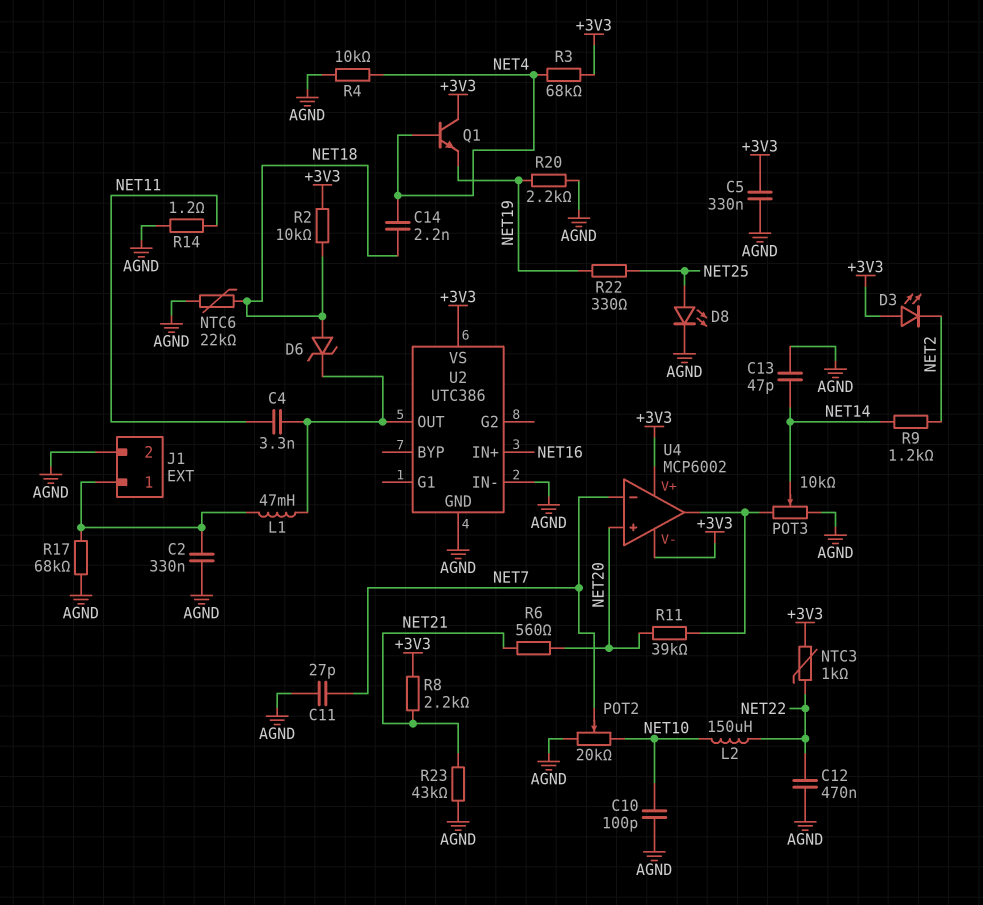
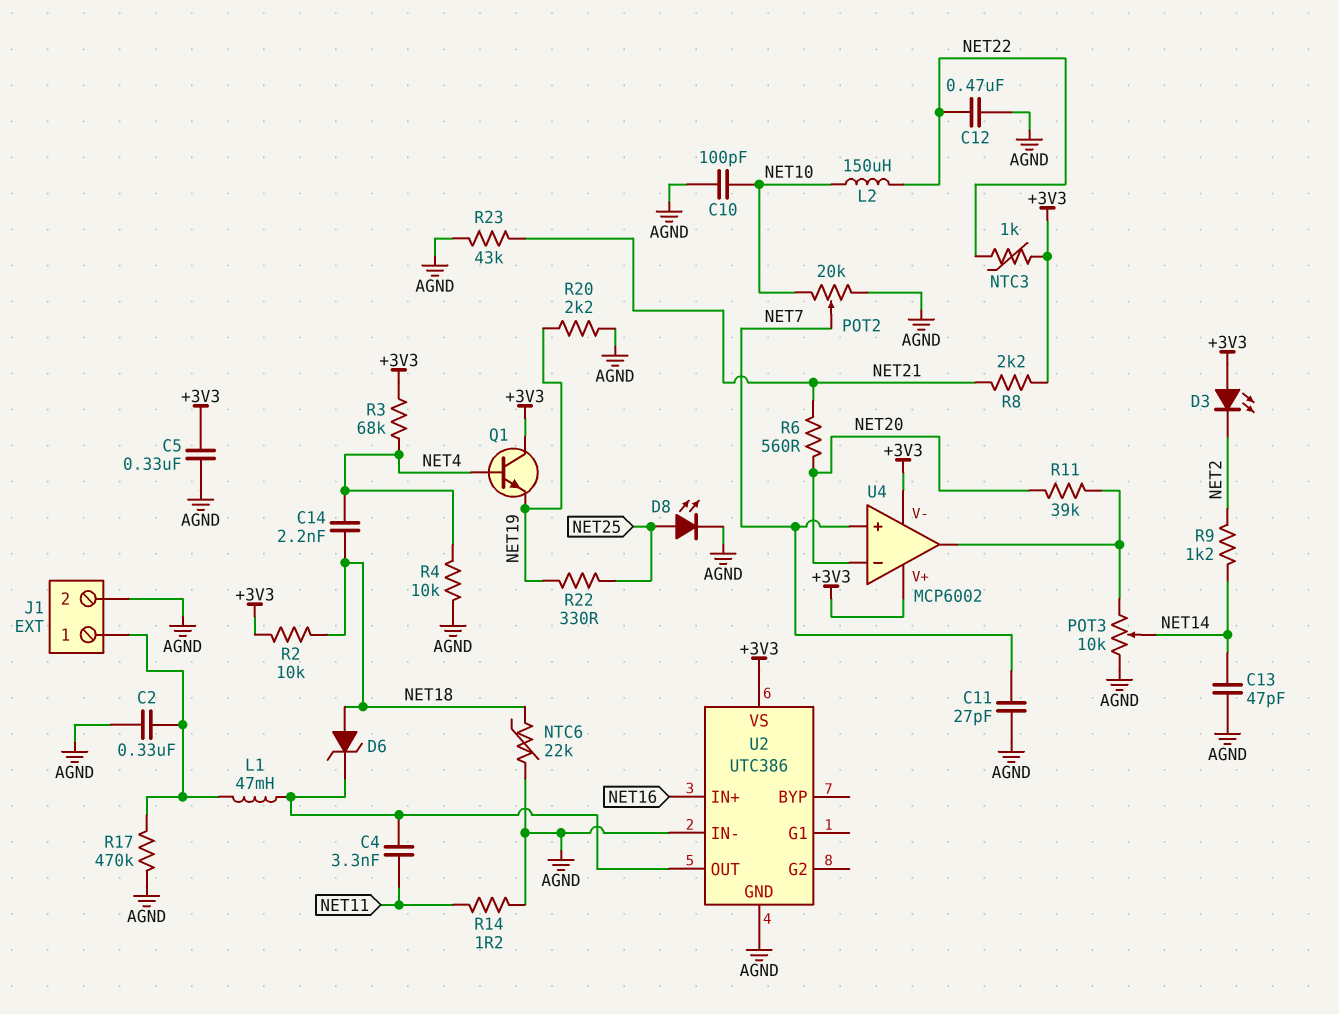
R17: 68k (AGND, J1/1) -> 470k (AGND, J1/1)
U4 pin in+: NET20 -> NET7
U4 pin in-: NET7 -> NET20

